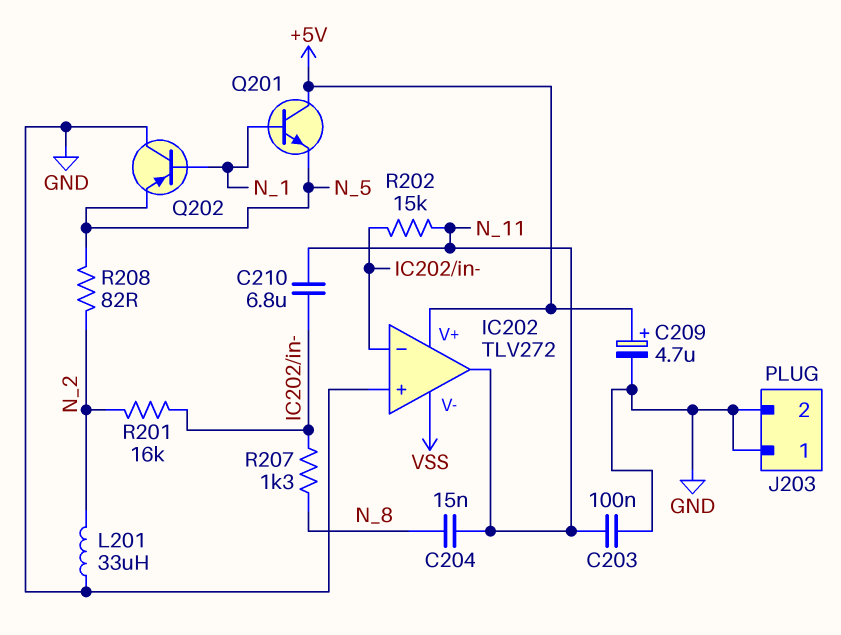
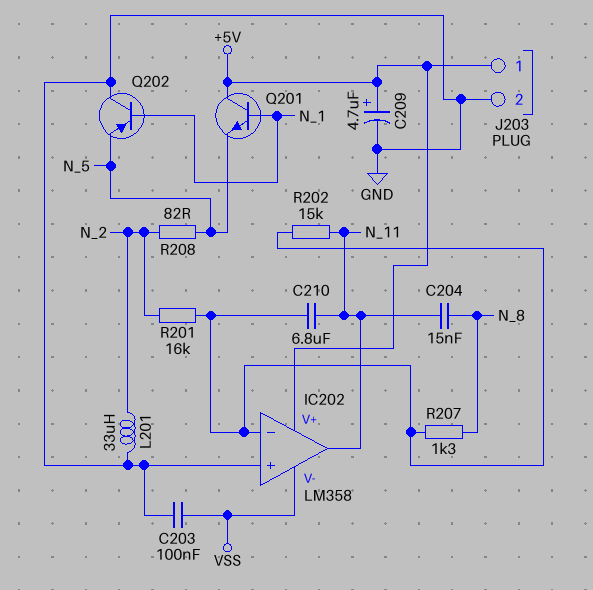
C203: 100nF (GND, N_11) -> 100nF (GND, VSS)
IC202: TLV272 -> LM358
J203 pin 1: GND -> +5V

